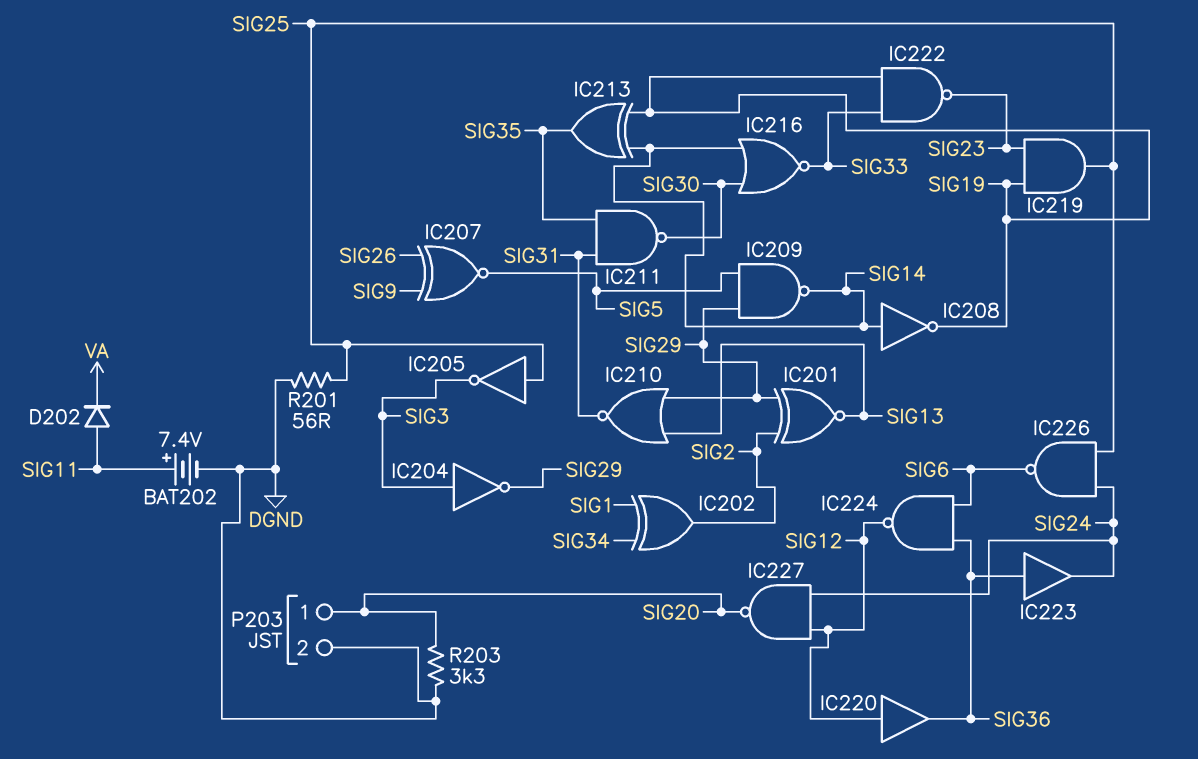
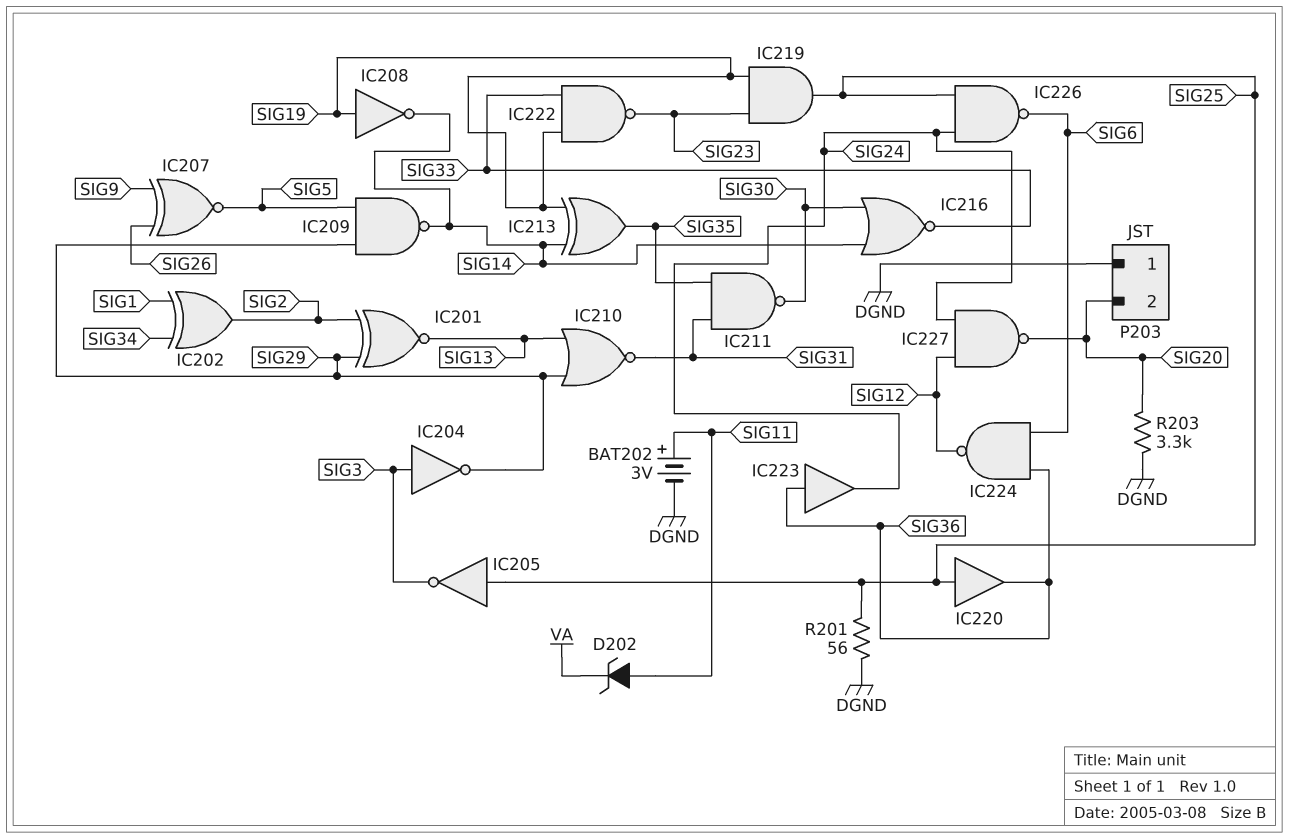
BAT202: 7.4V (plus SIG11, minus DGND) -> 3V (plus SIG11, minus DGND)
D202: diode (A SIG11, K VA) -> zener (A SIG11, K VA)
IC208: NOT (in SIG14, out SIG19) -> NOT (in SIG19, out SIG14)
IC220: buffer (in SIG12, out SIG36) -> buffer (in SIG25, out SIG36)
P203 pin 1: SIG20 -> DGND
P203 pin 2: DGND -> SIG20

